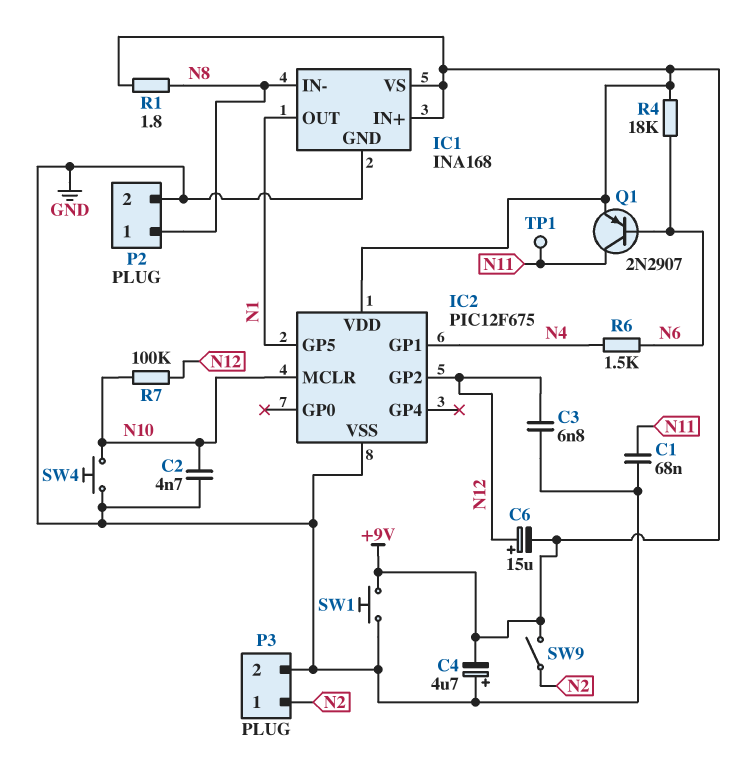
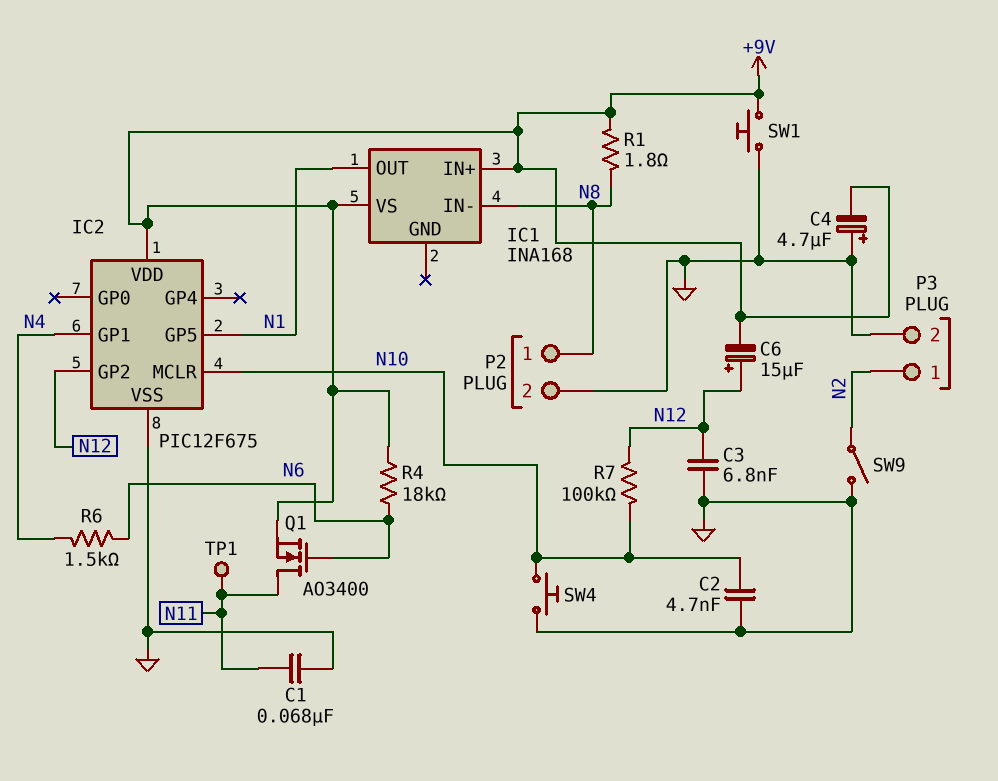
IC1 pin GND: GND -> none
Q1: PNP 2N2907 (B N6, C N11, E +9V) -> NMOS AO3400 (G N6, D N11, S +9V)
SW9: switch (+9V, N2) -> switch (GND, N2)

